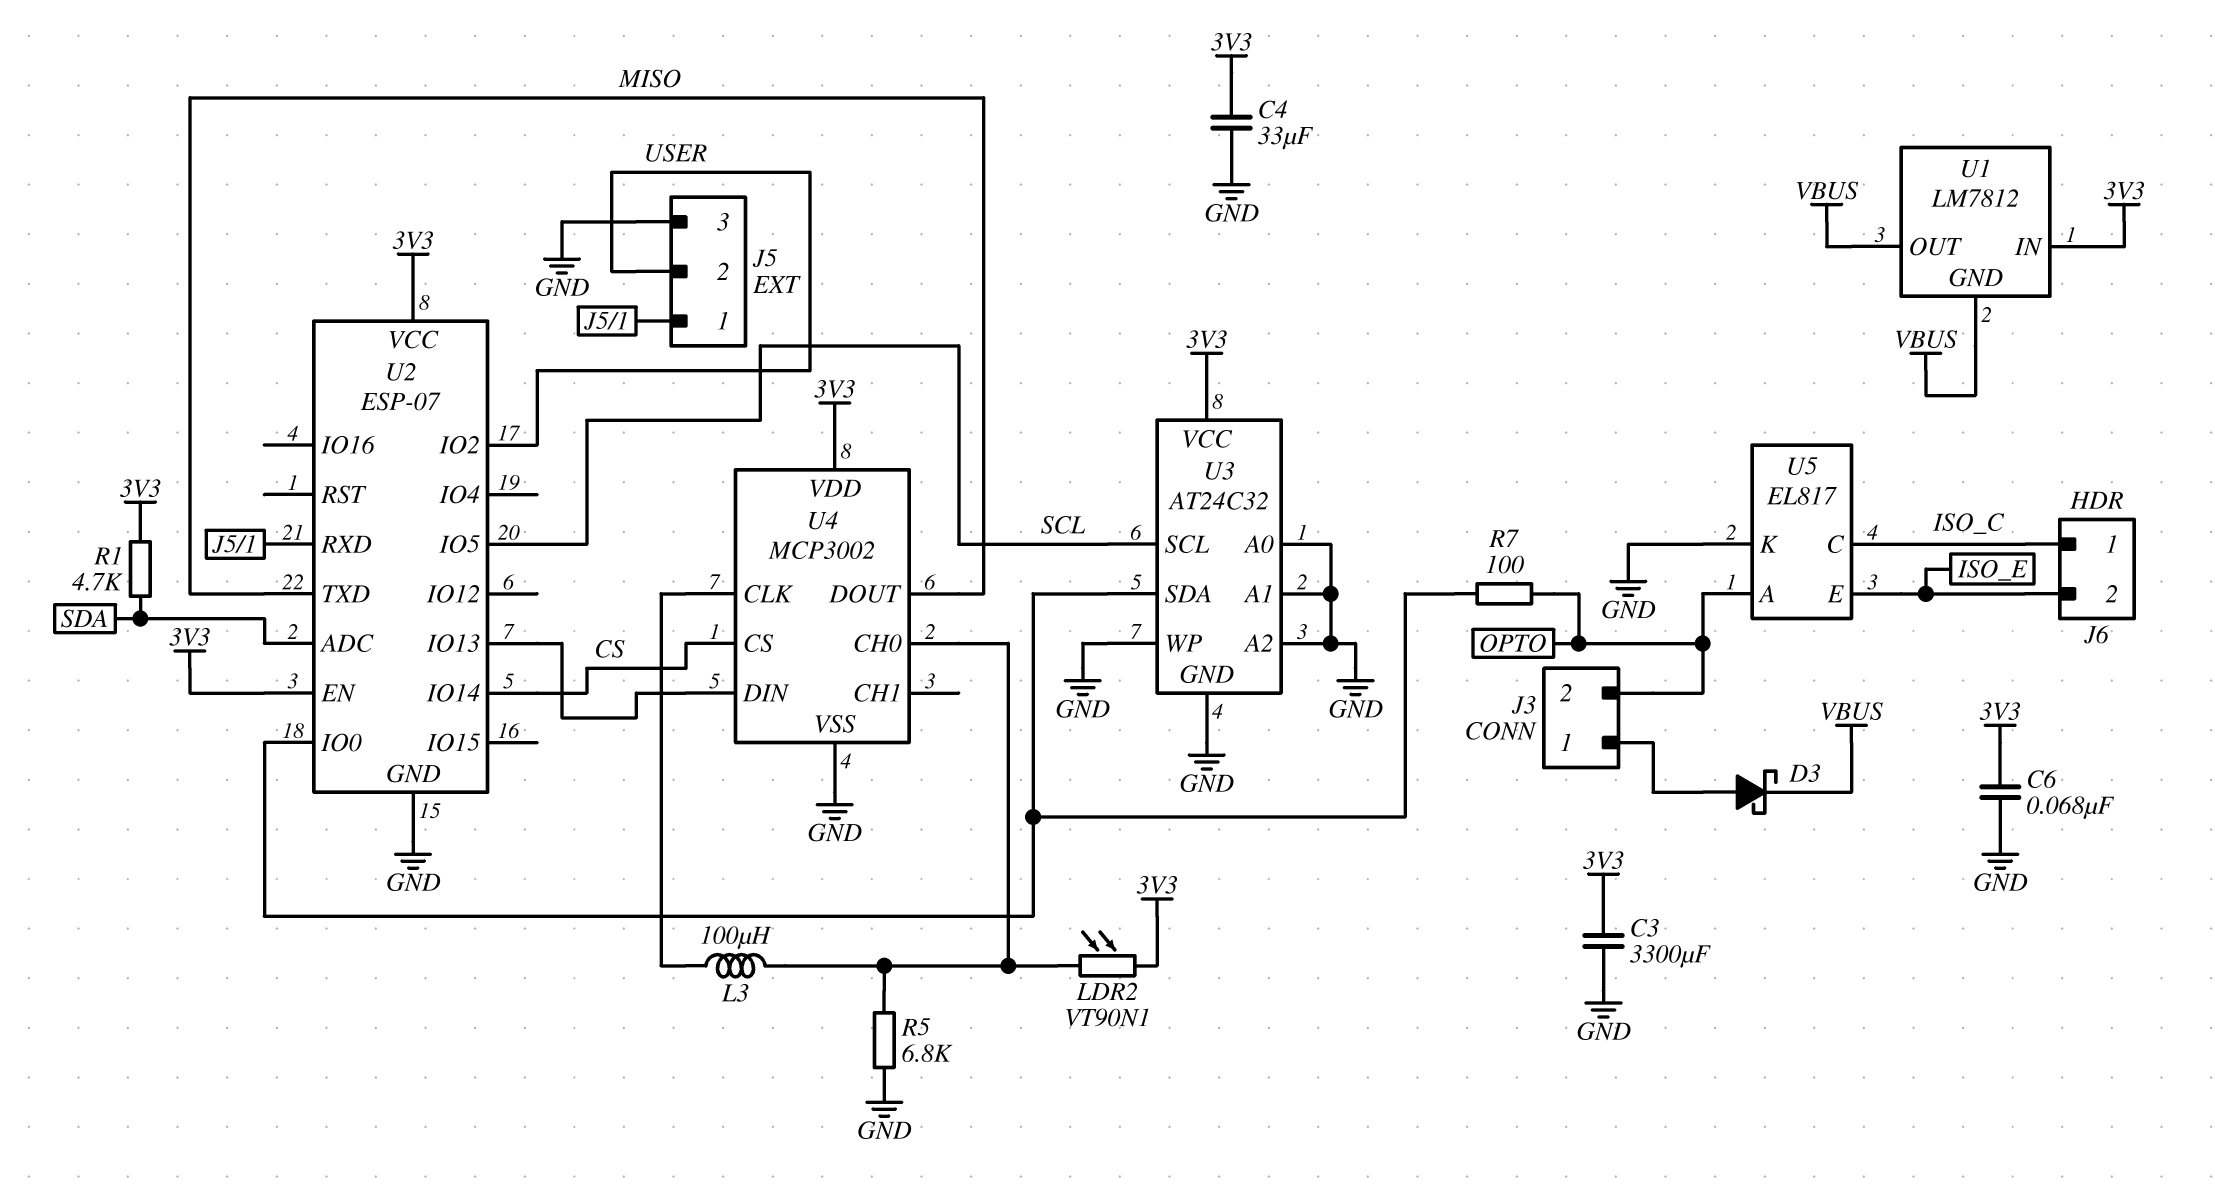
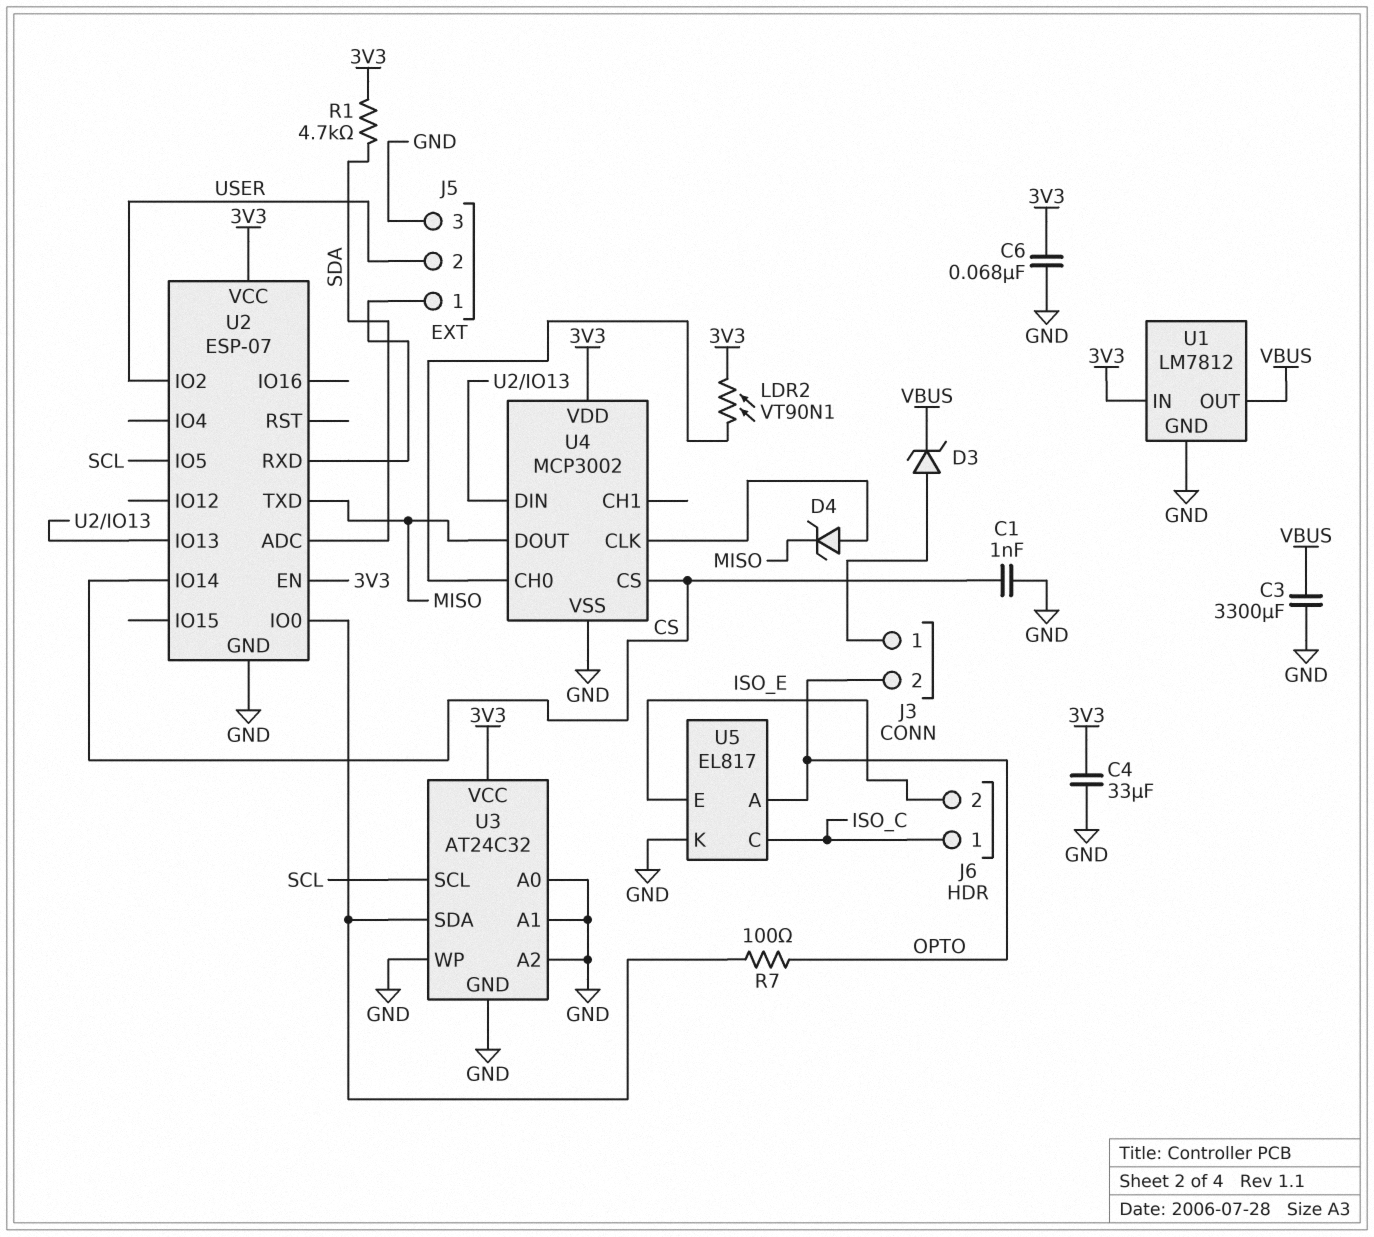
C1: none -> 1nF (CS, GND)
C3: 3300uF (3V3, GND) -> 3300uF (GND, VBUS)
D3: schottky (A J3/1, K VBUS) -> zener (A J3/1, K VBUS)
D4: none -> zener (A U4/CLK, K MISO)
L3: 100uH (U4/CH0, U4/CLK) -> none
R5: 6.8k (GND, U4/CH0) -> none
U1 pin GND: VBUS -> GND

